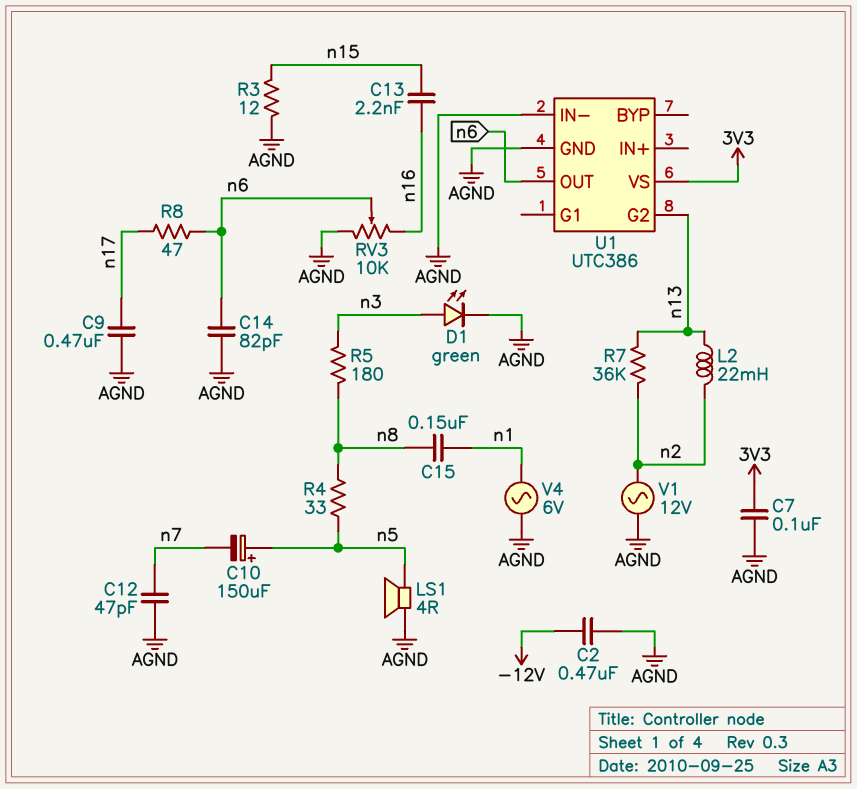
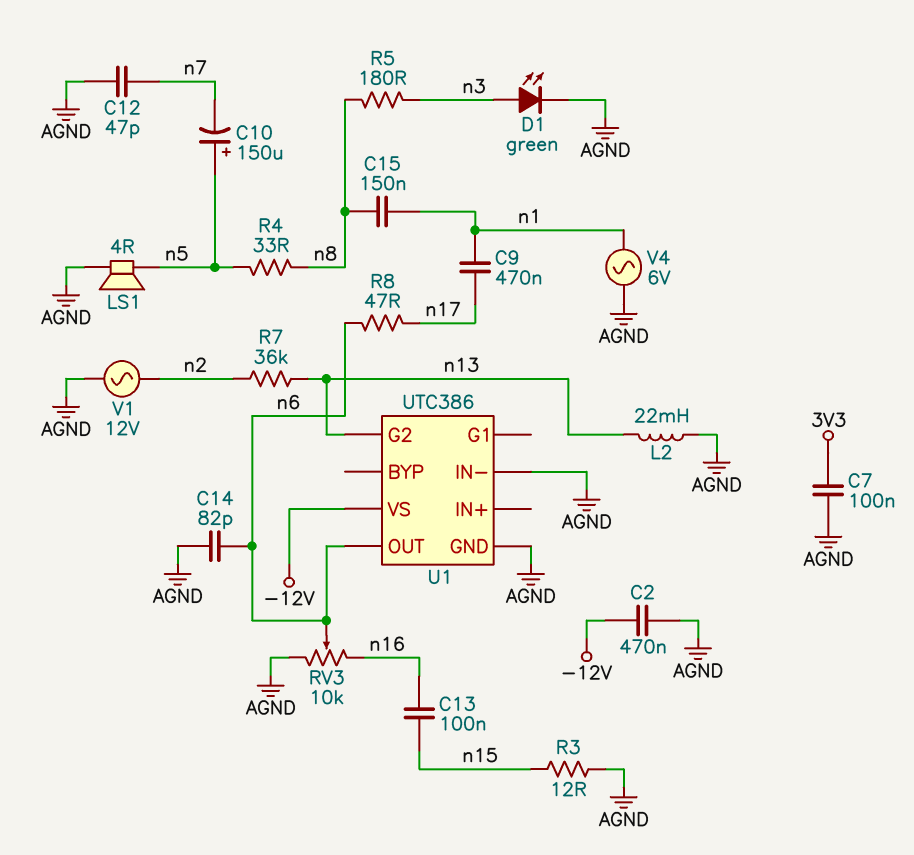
C9: 470nF (AGND, n17) -> 470nF (n1, n17)
C13: 2.2nF (n15, n16) -> 100nF (n15, n16)
L2: 22mH (n2, n13) -> 22mH (AGND, n13)
U1 pin VS: 3V3 -> -12V

